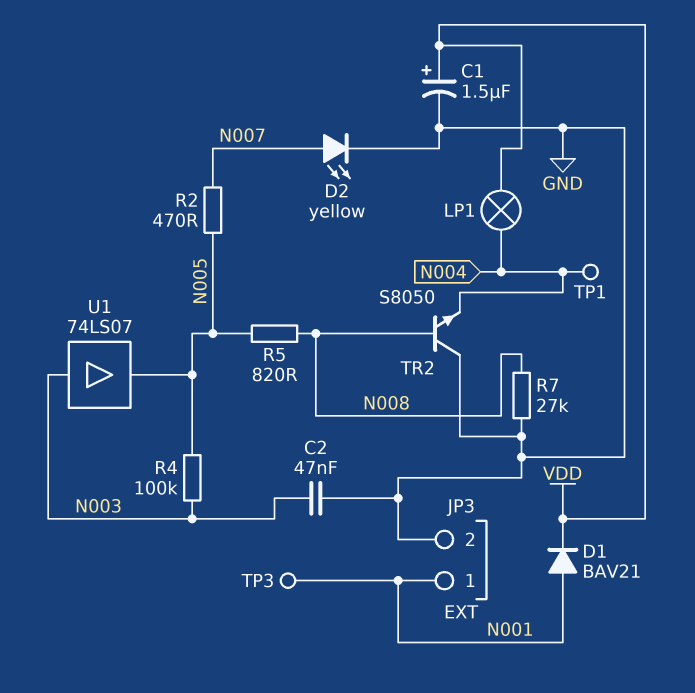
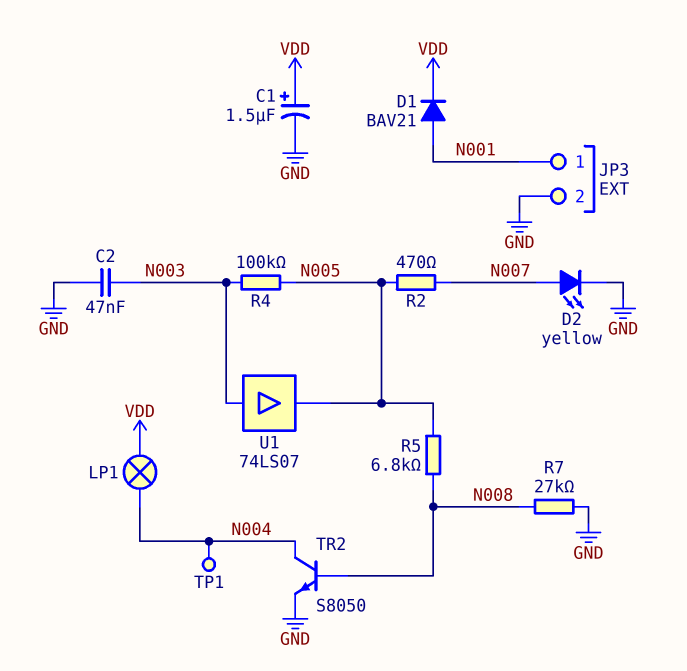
R5: 820 (N005, N008) -> 6.8k (N005, N008)
TP3: test point (N001) -> none
TR2: NPN S8050 (B N008, C GND, E N004) -> NPN S8050 (B N008, C N004, E GND)

